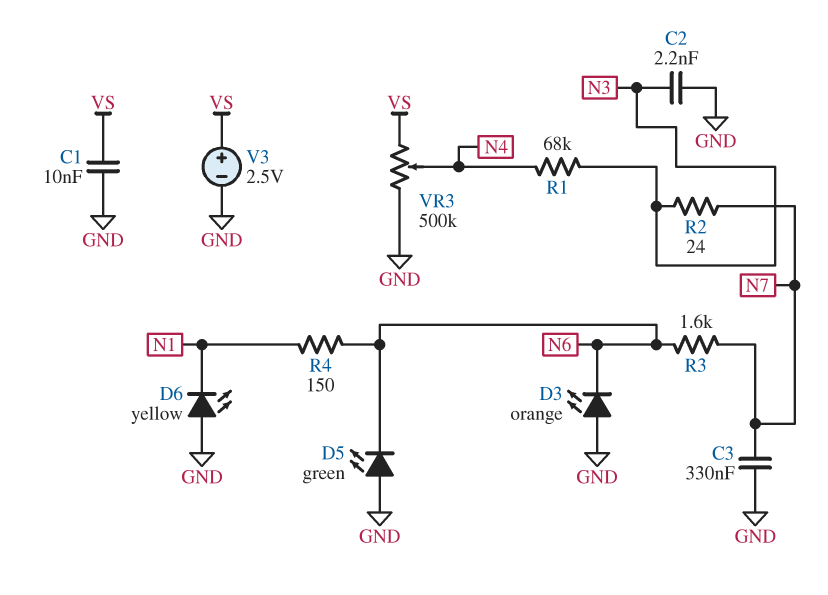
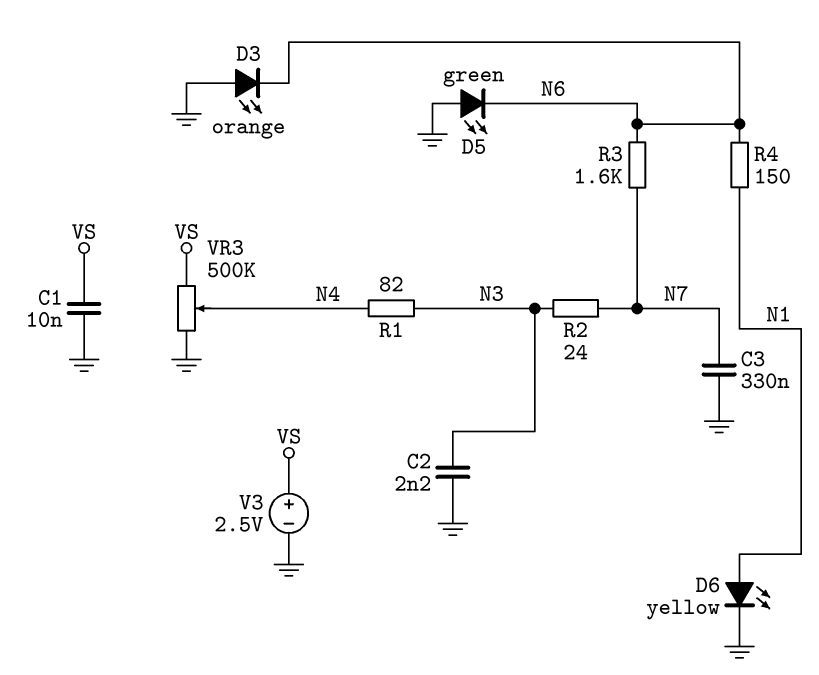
D6: LED yellow (A GND, K N1) -> LED yellow (A N1, K GND)
R1: 68k (N3, N4) -> 82 (N3, N4)

